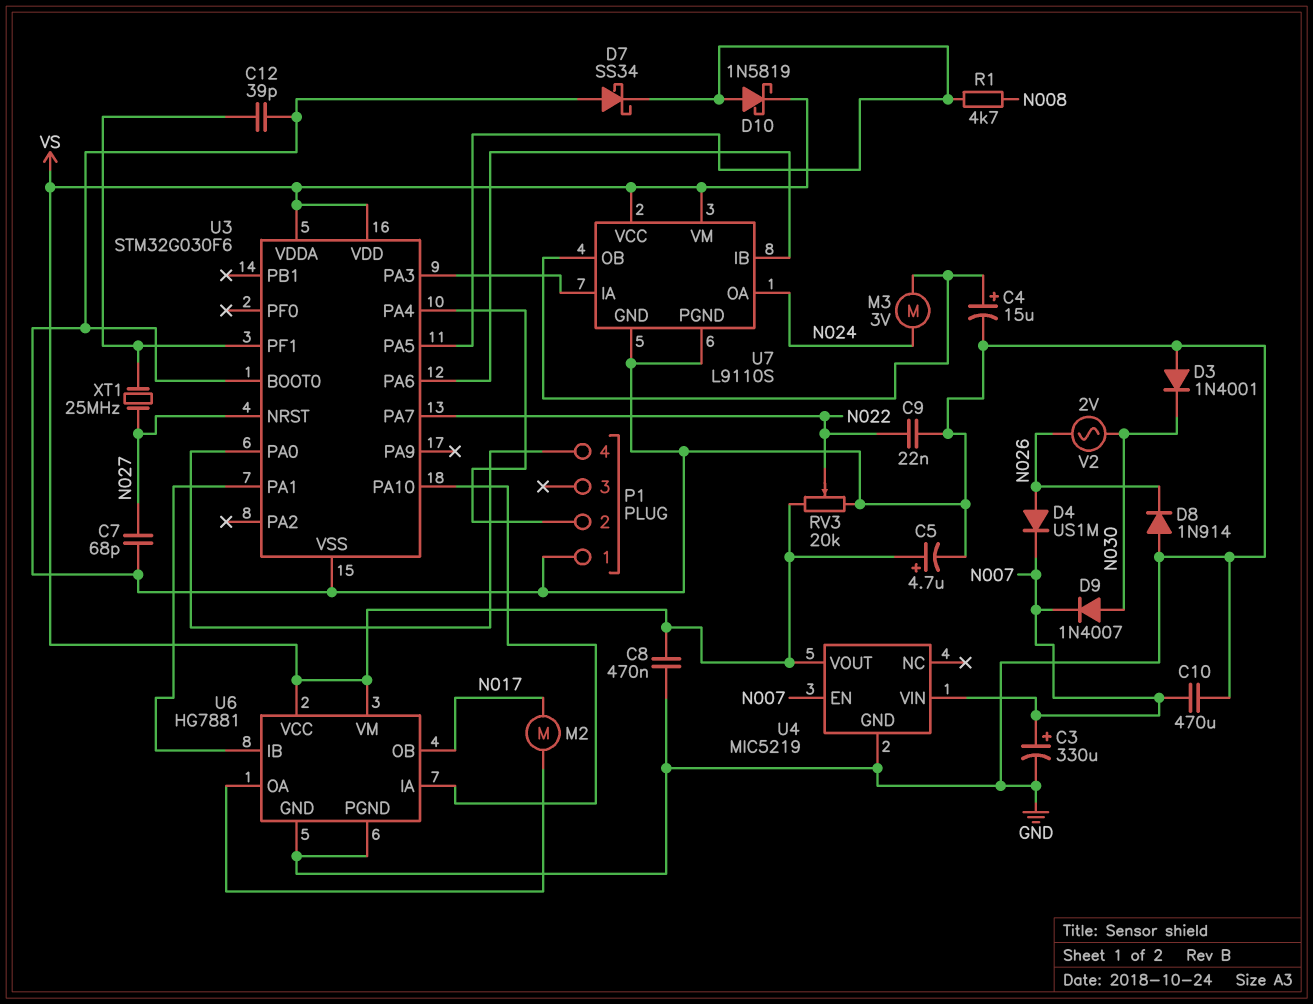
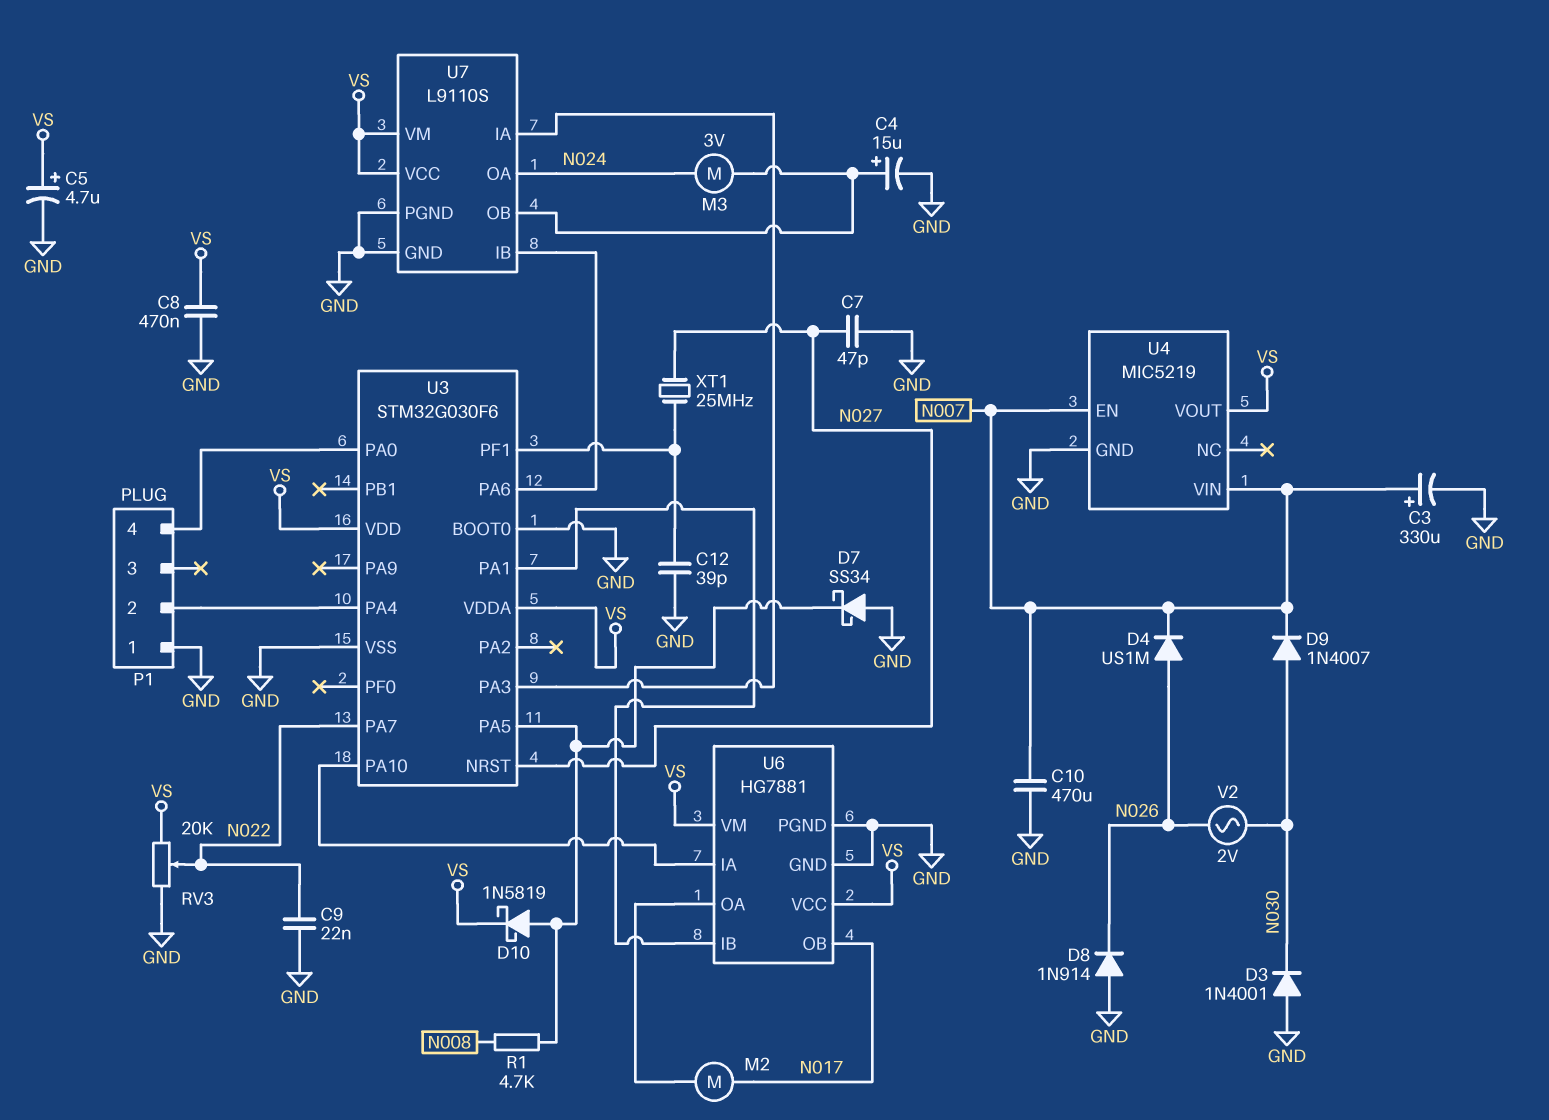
C7: 68pF (GND, N027) -> 47pF (GND, N027)

